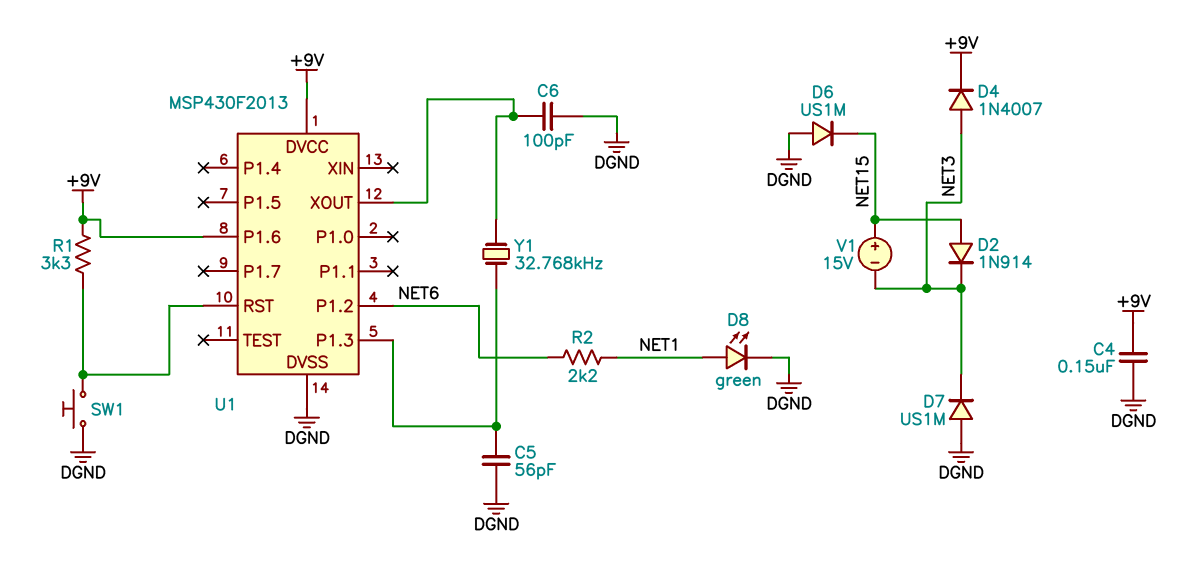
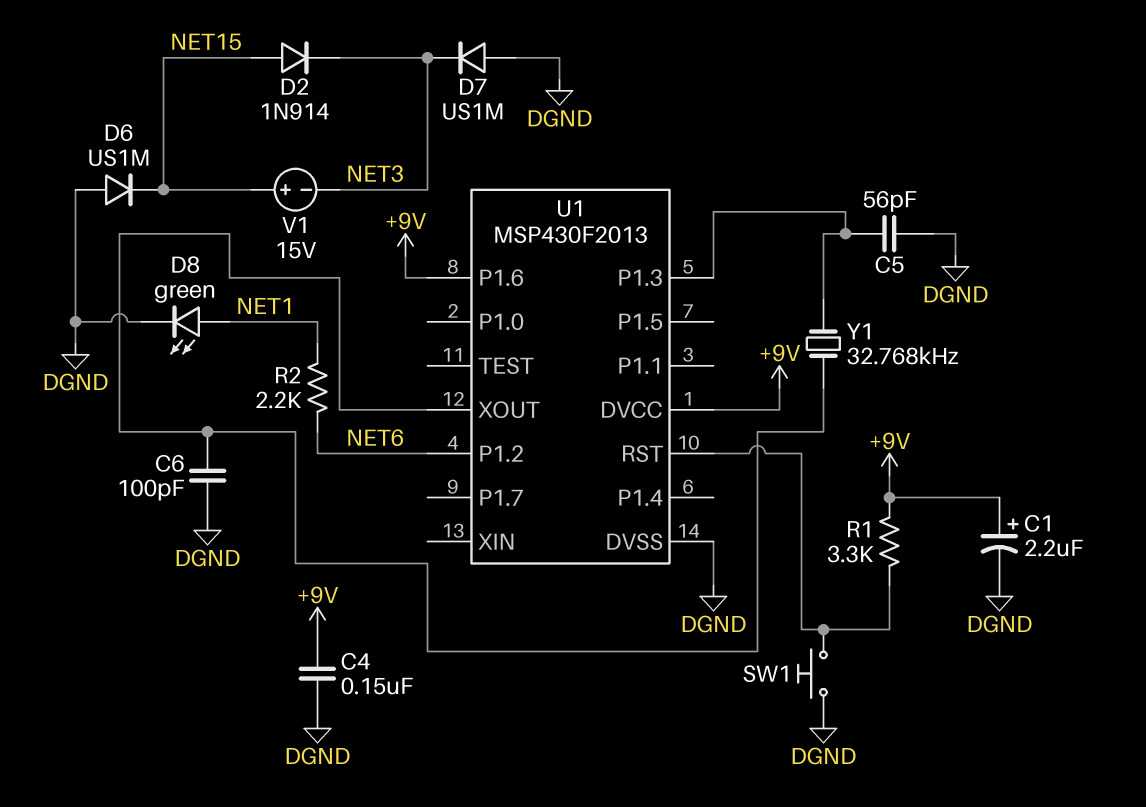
C1: none -> 2.2uF (plus +9V, minus DGND)
D4: diode 1N4007 (A NET3, K +9V) -> none

